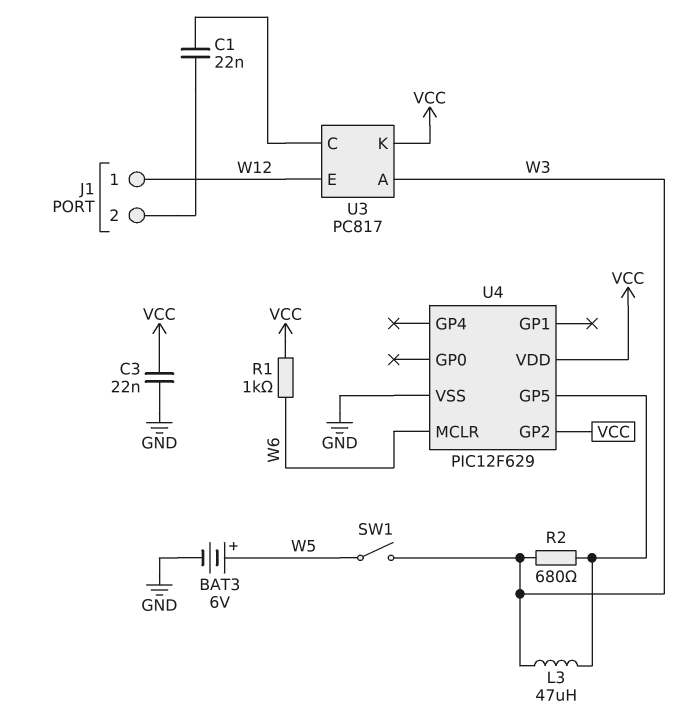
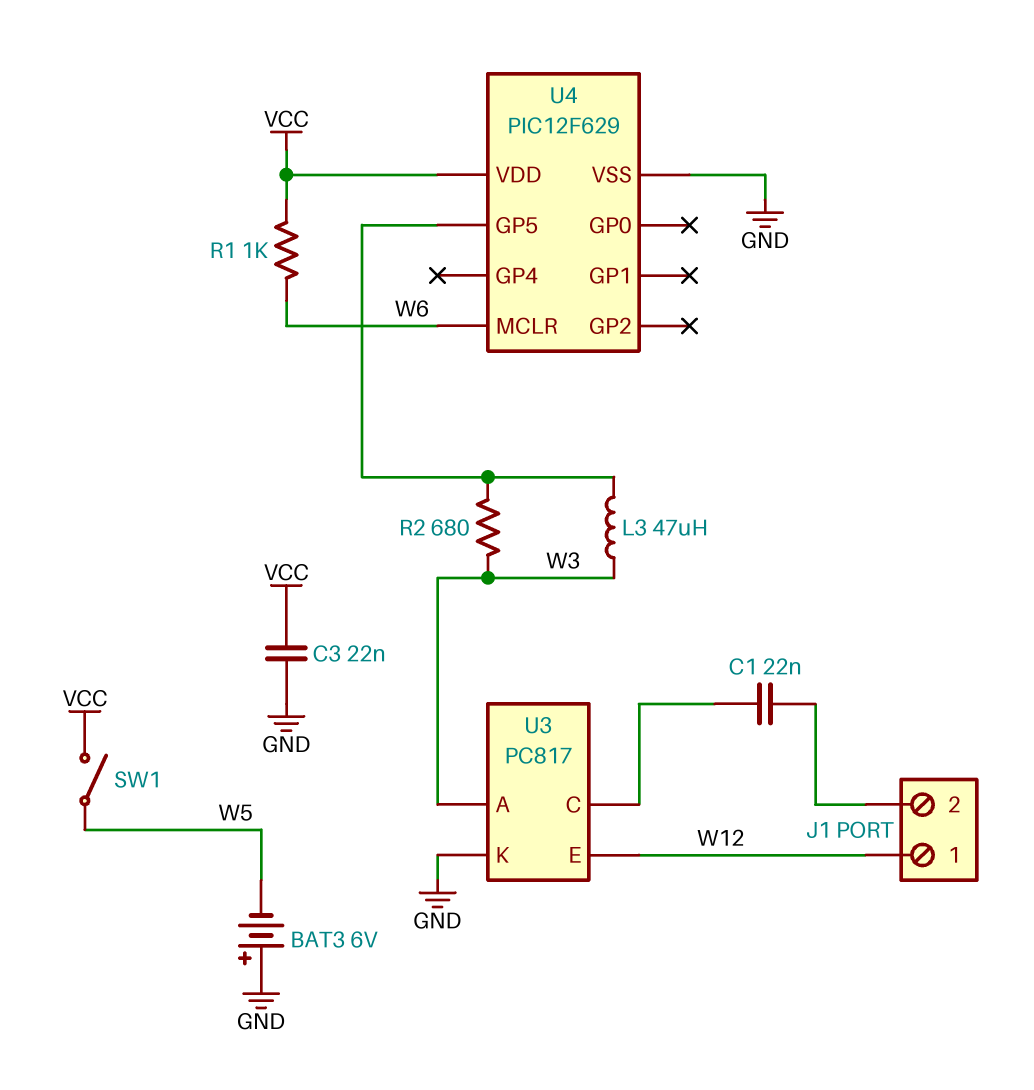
BAT3: 6V (plus W5, minus GND) -> 6V (plus GND, minus W5)
SW1: switch (W3, W5) -> switch (VCC, W5)
U3 pin K: VCC -> GND
U4 pin GP2: VCC -> none

